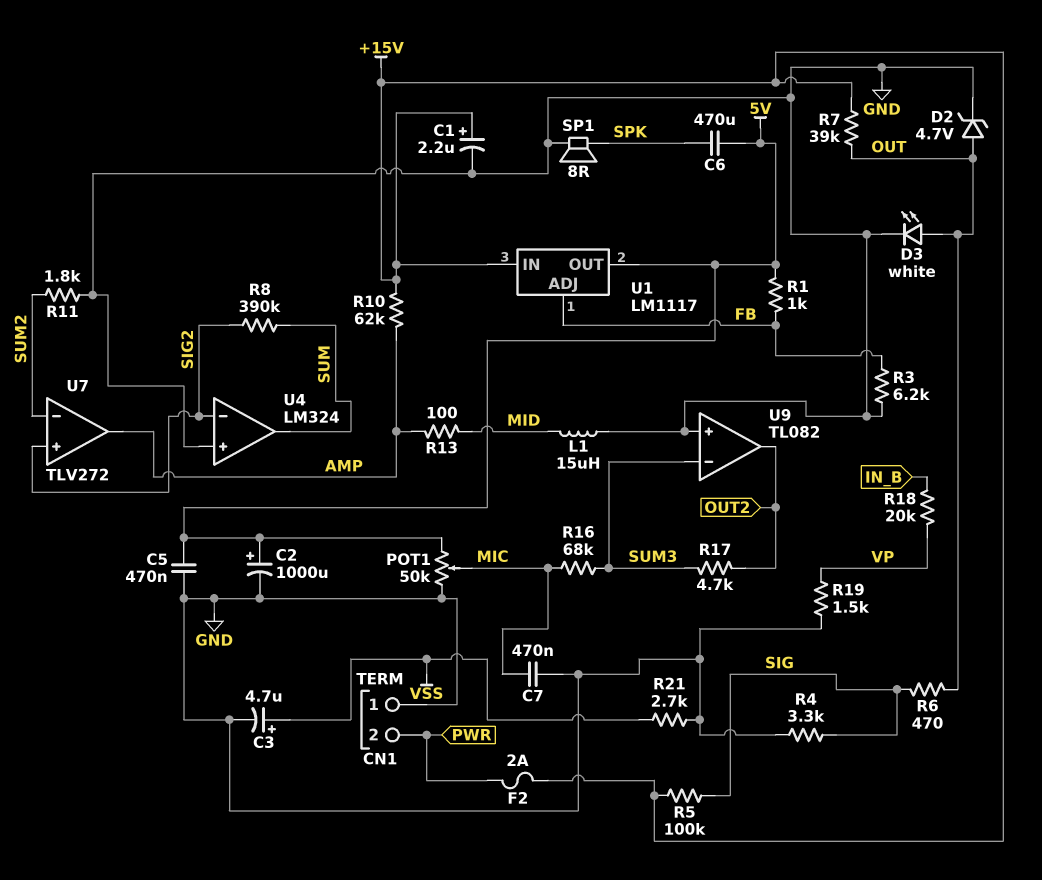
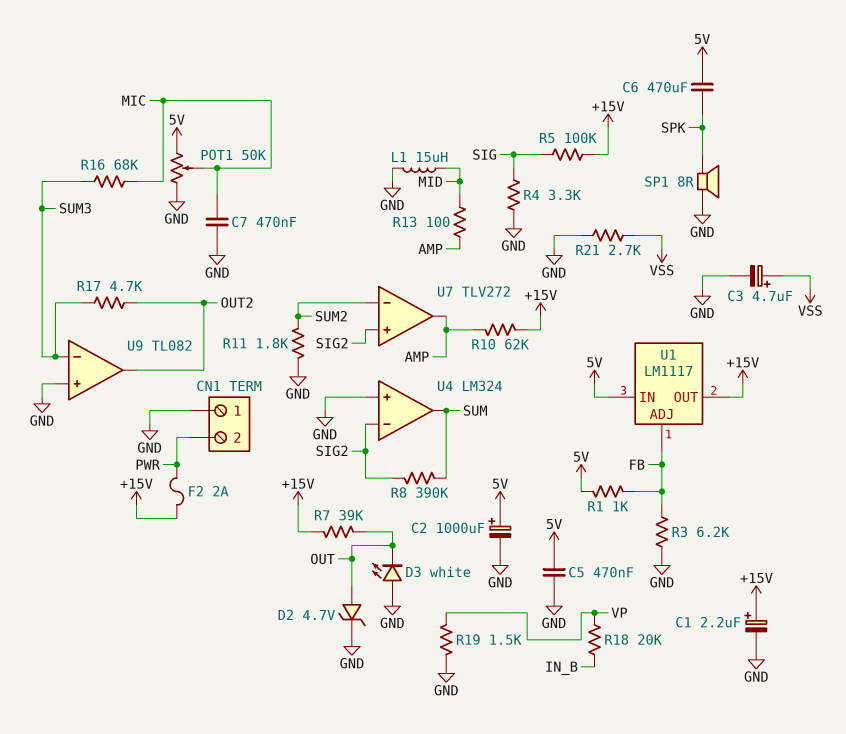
D3: LED white (A OUT, K GND) -> LED white (A GND, K OUT)
R6: 470 (OUT, SIG) -> none
U1 pin IN: +15V -> 5V
U1 pin OUT: 5V -> +15V

